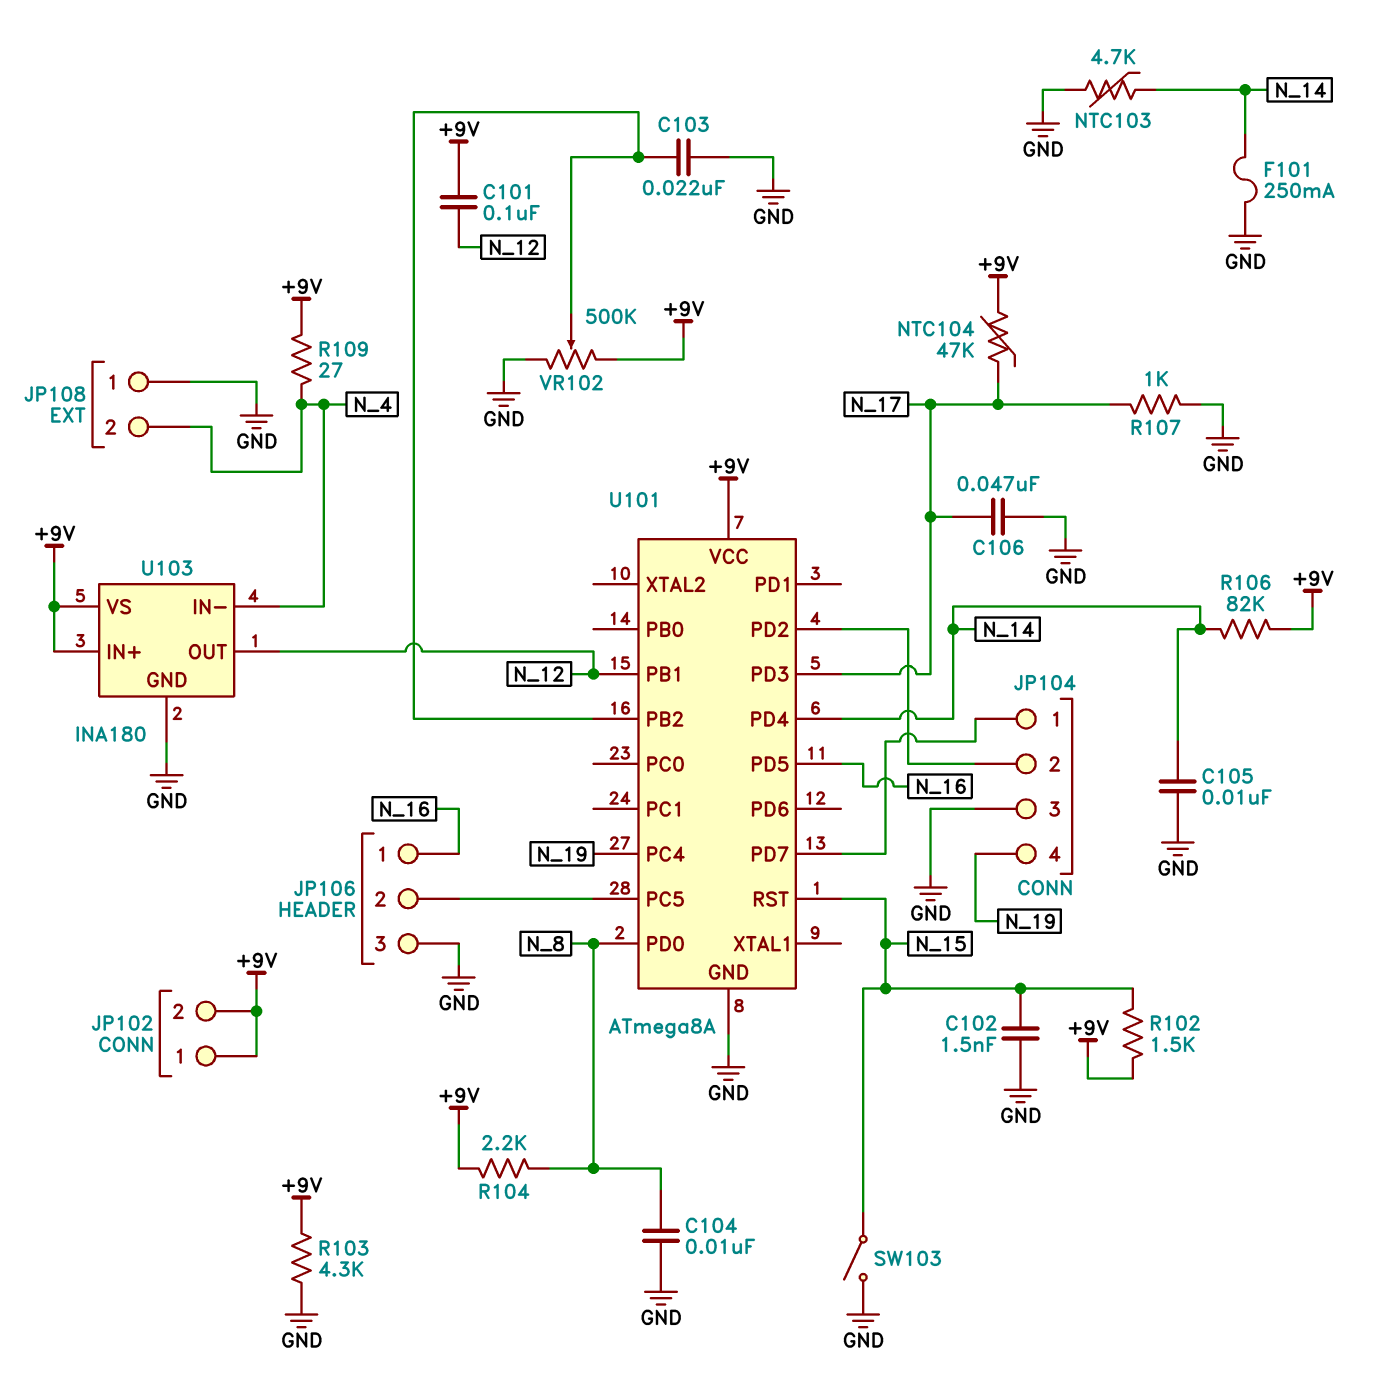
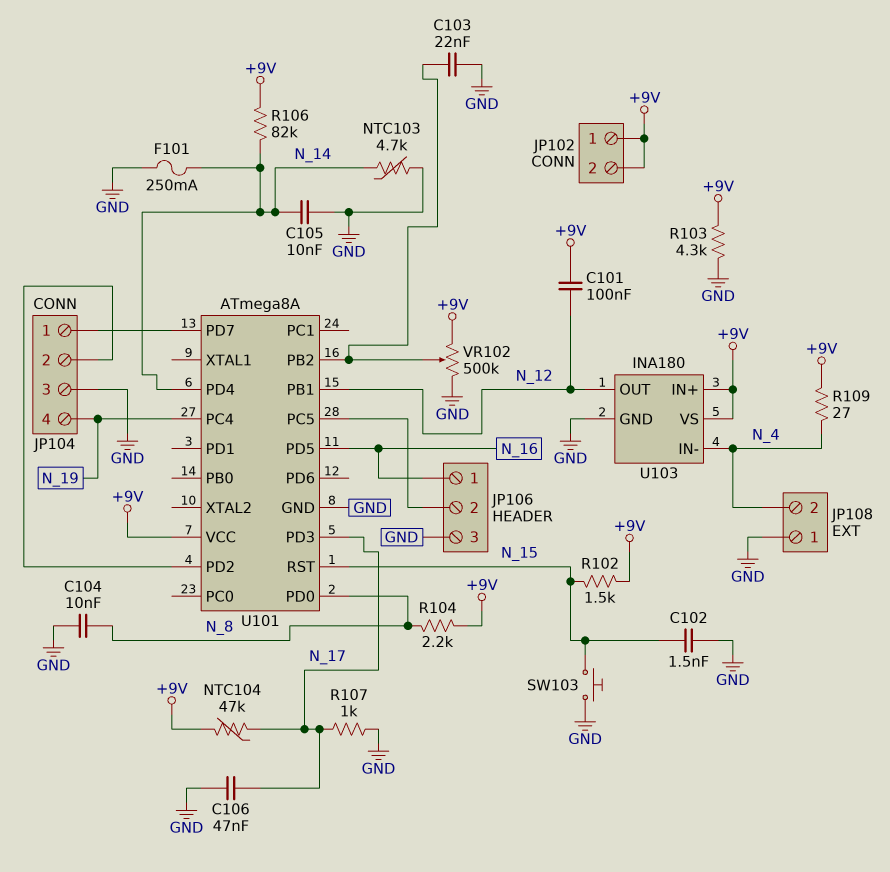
SW103: switch (GND, N_15) -> button (GND, N_15)

